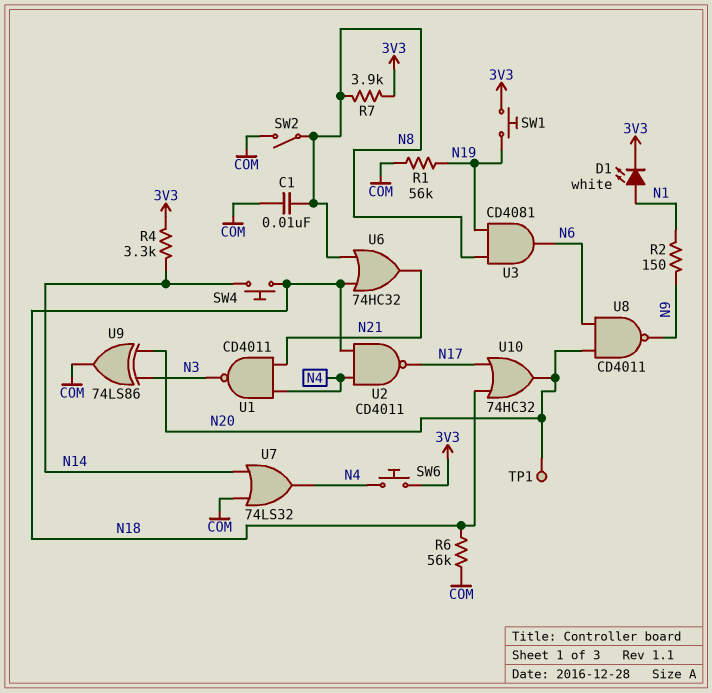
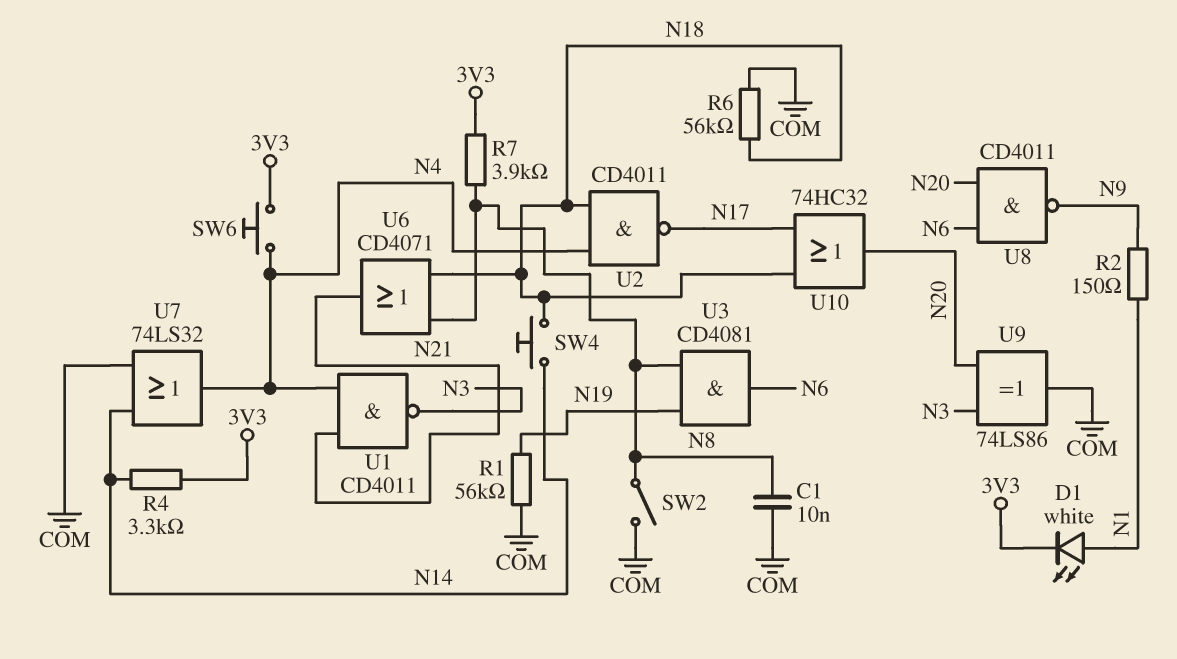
SW1: button (3V3, N19) -> none
TP1: test point (N20) -> none
U6: OR 74HC32 (in N8, in N18, out N21) -> OR CD4071 (in N8, in N18, out N21)

